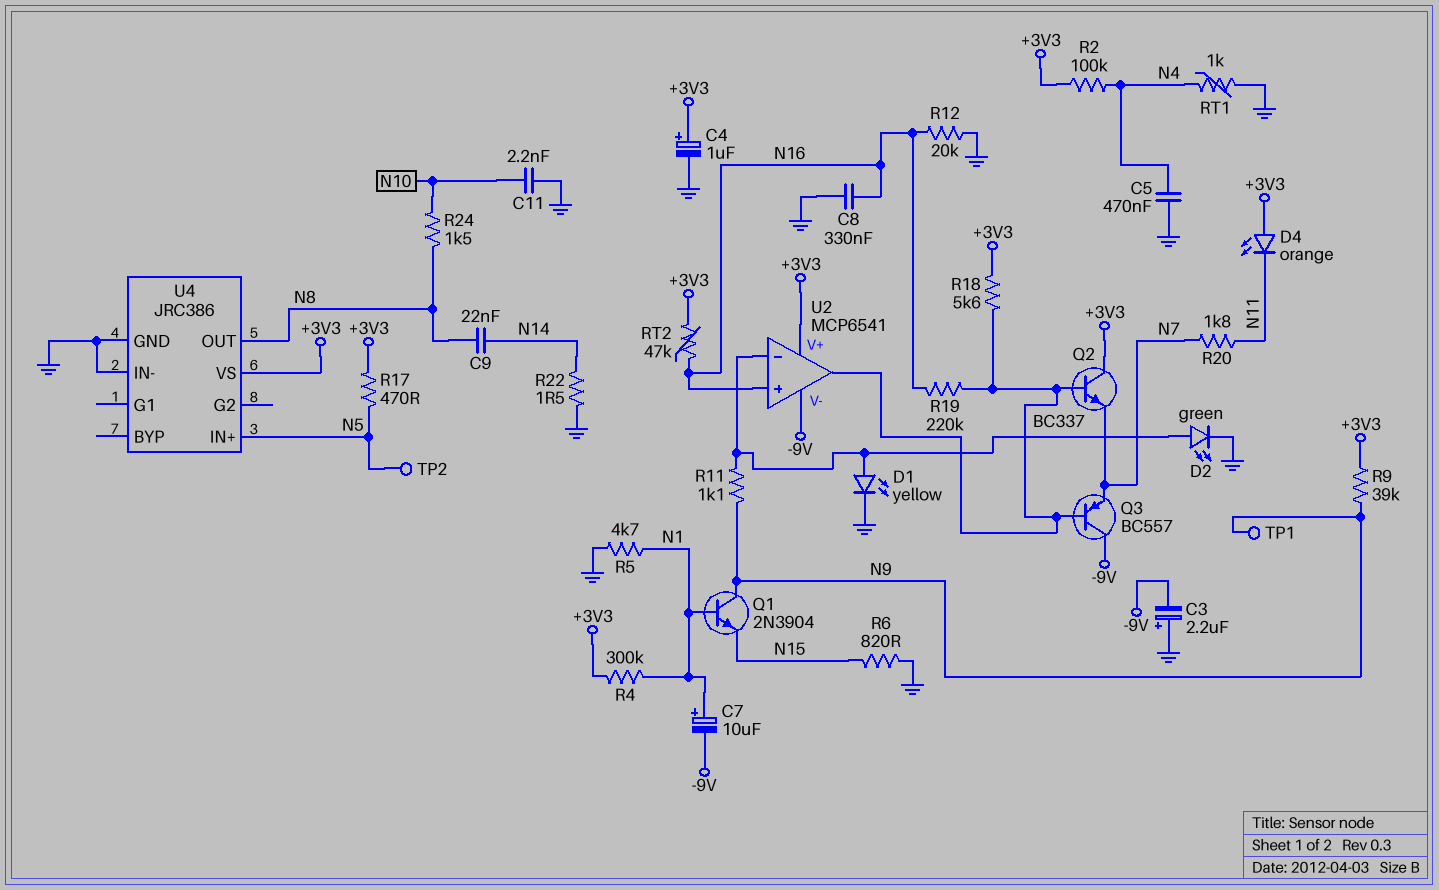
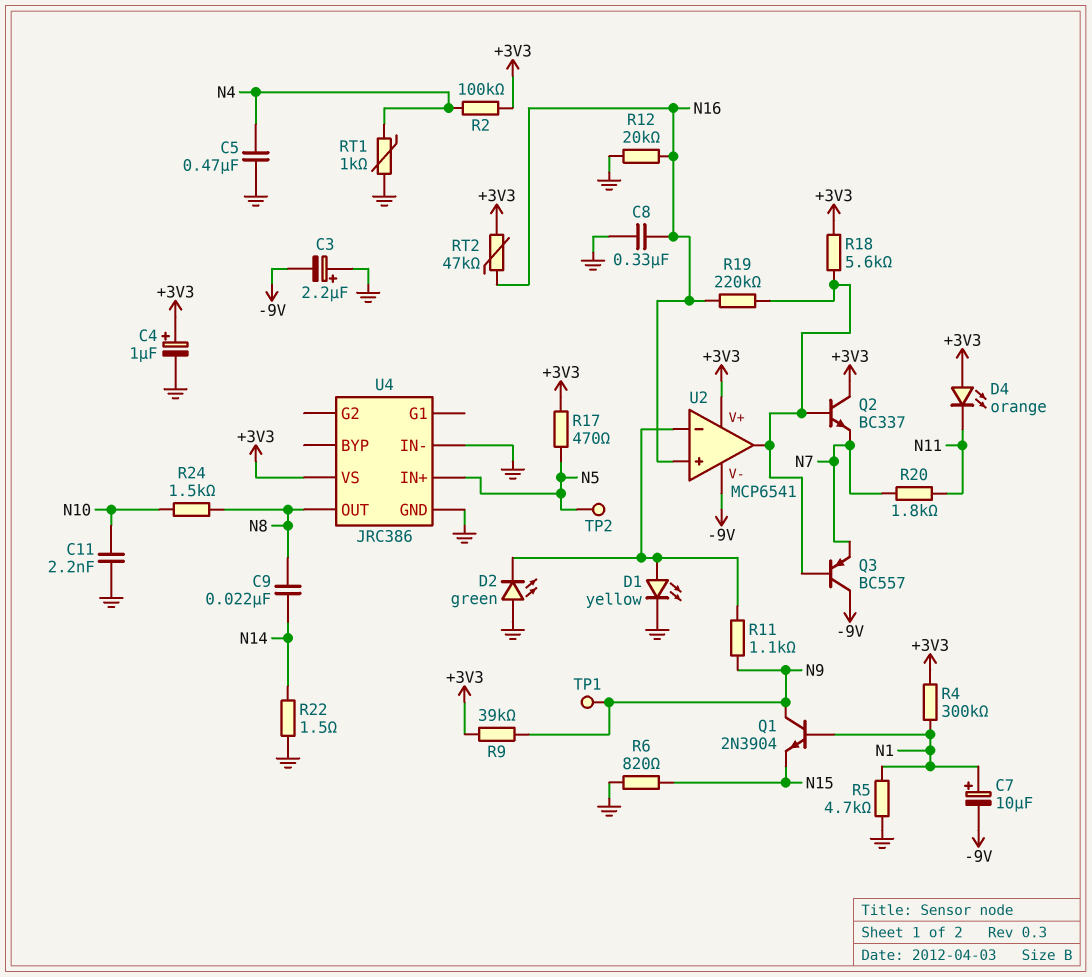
D2: LED green (A U2/in-, K GND) -> LED green (A GND, K U2/in-)

